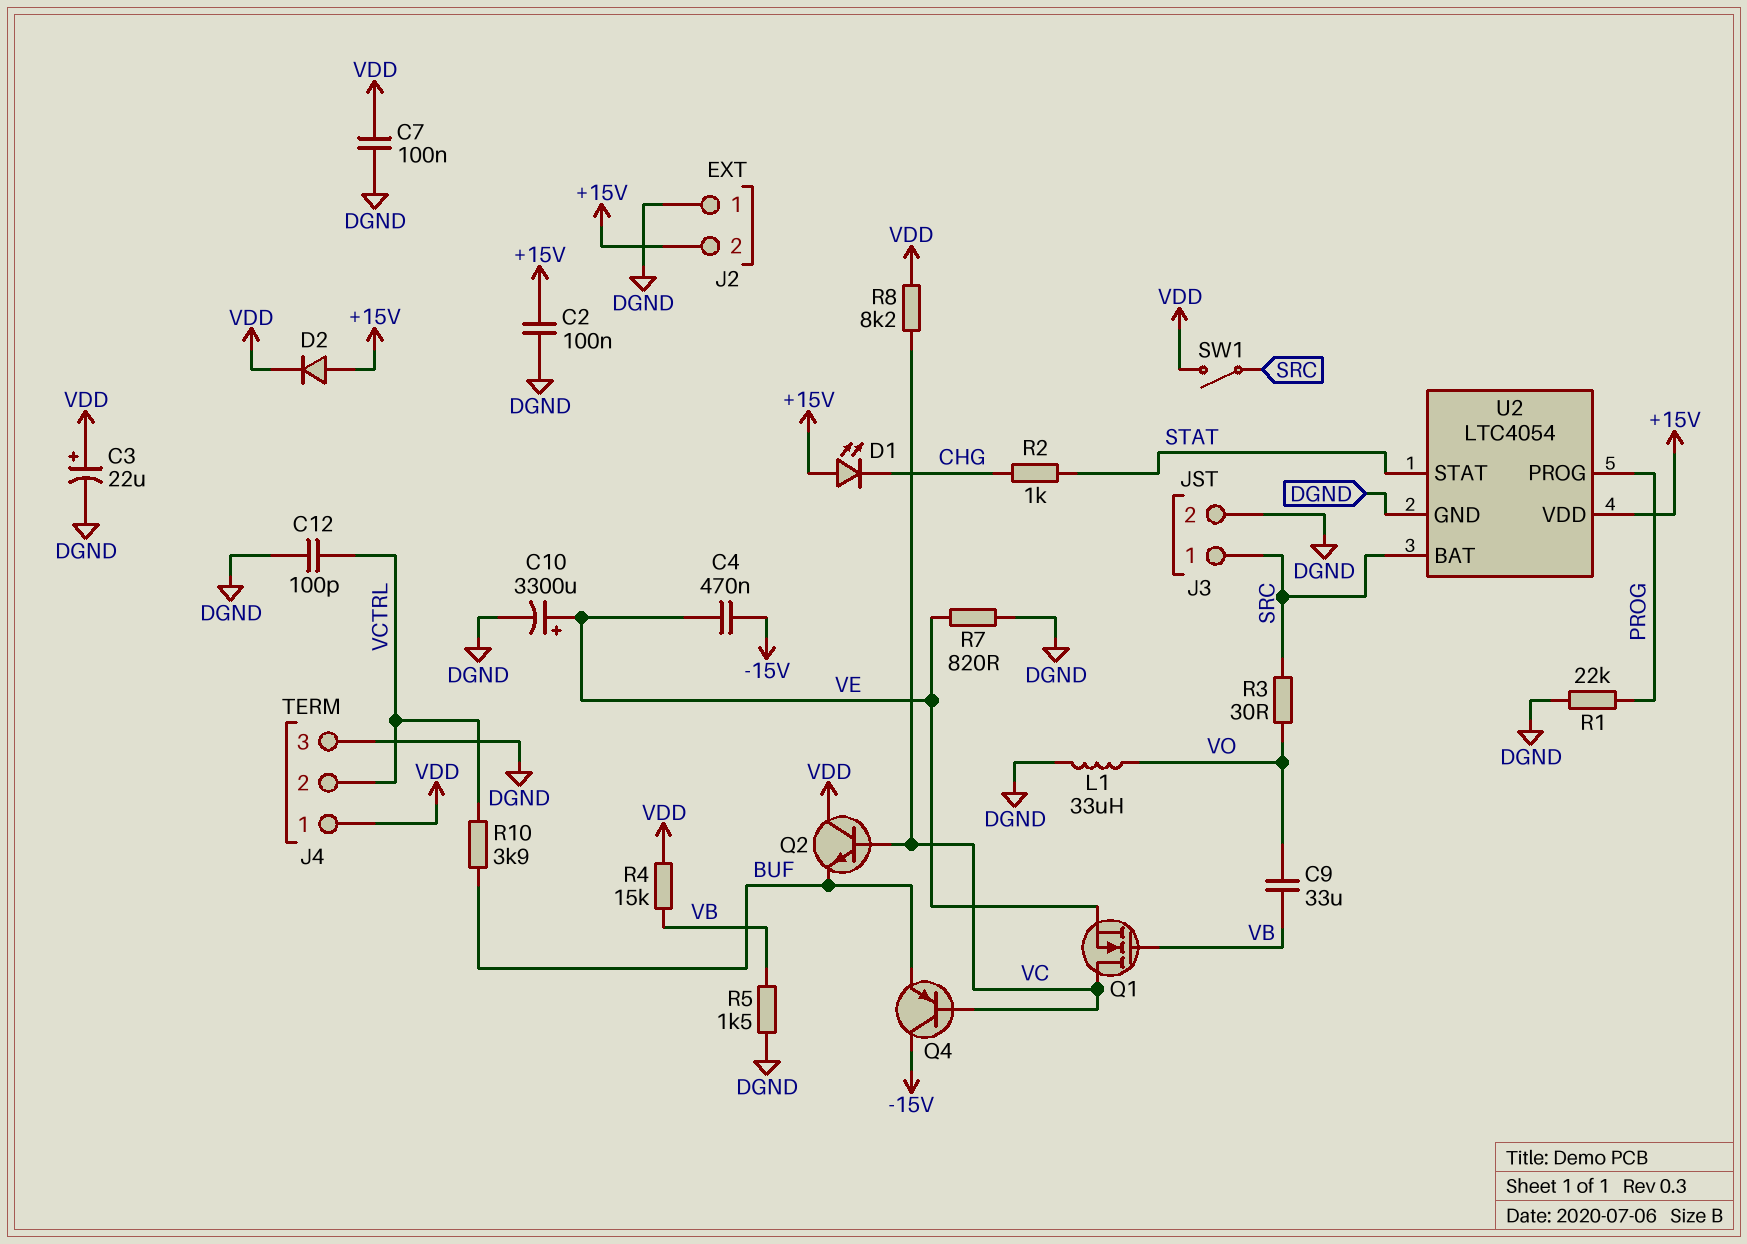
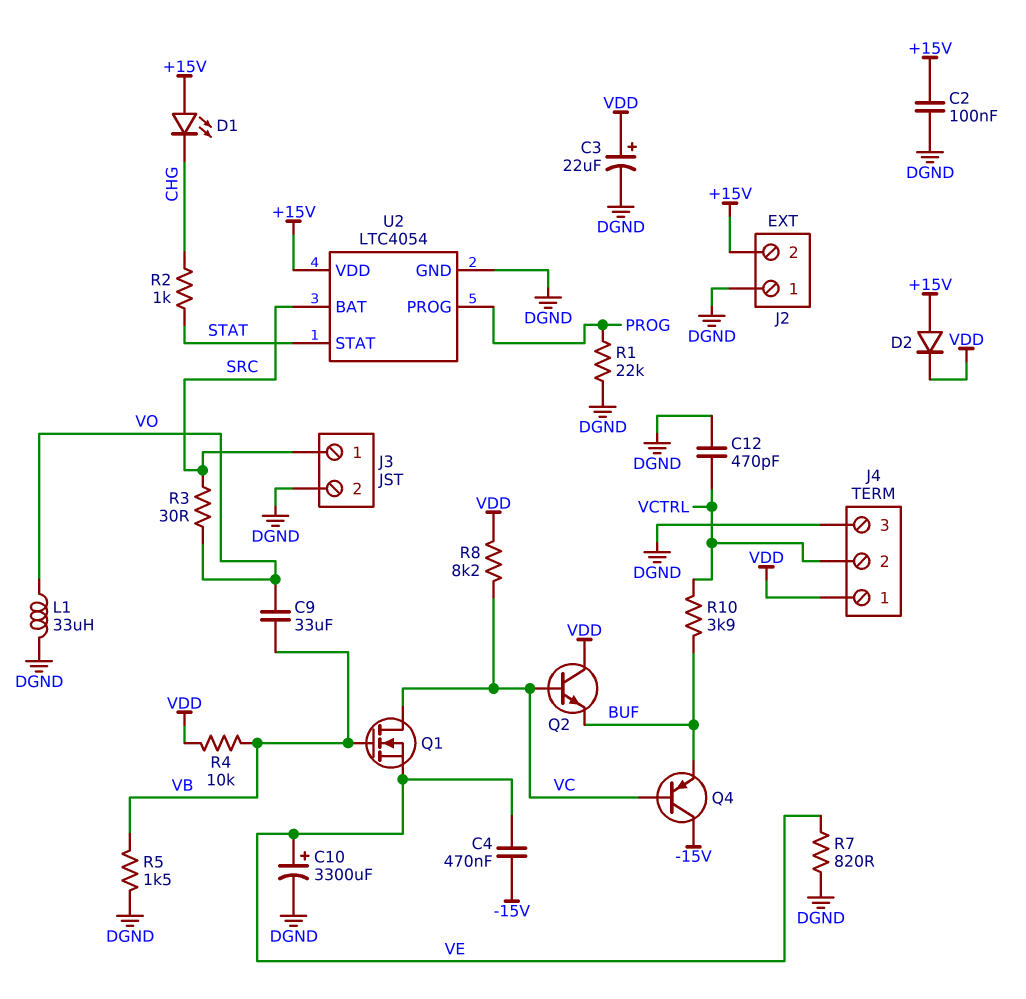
C7: 100nF (DGND, VDD) -> none
C12: 100pF (DGND, VCTRL) -> 470pF (DGND, VCTRL)
R4: 15k (VB, VDD) -> 10k (VB, VDD)
SW1: switch (SRC, VDD) -> none

